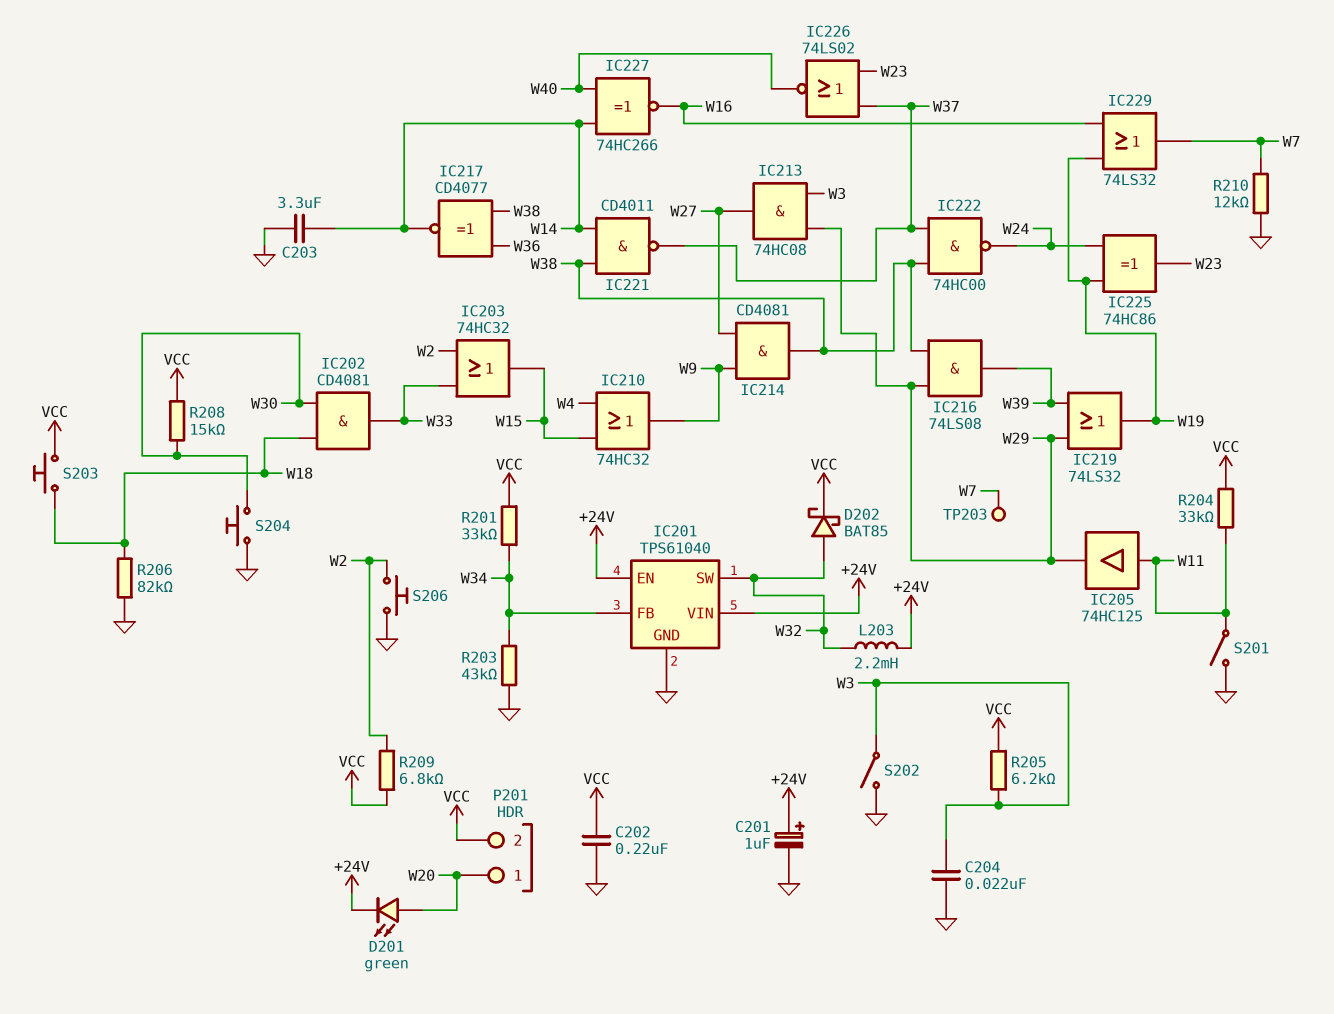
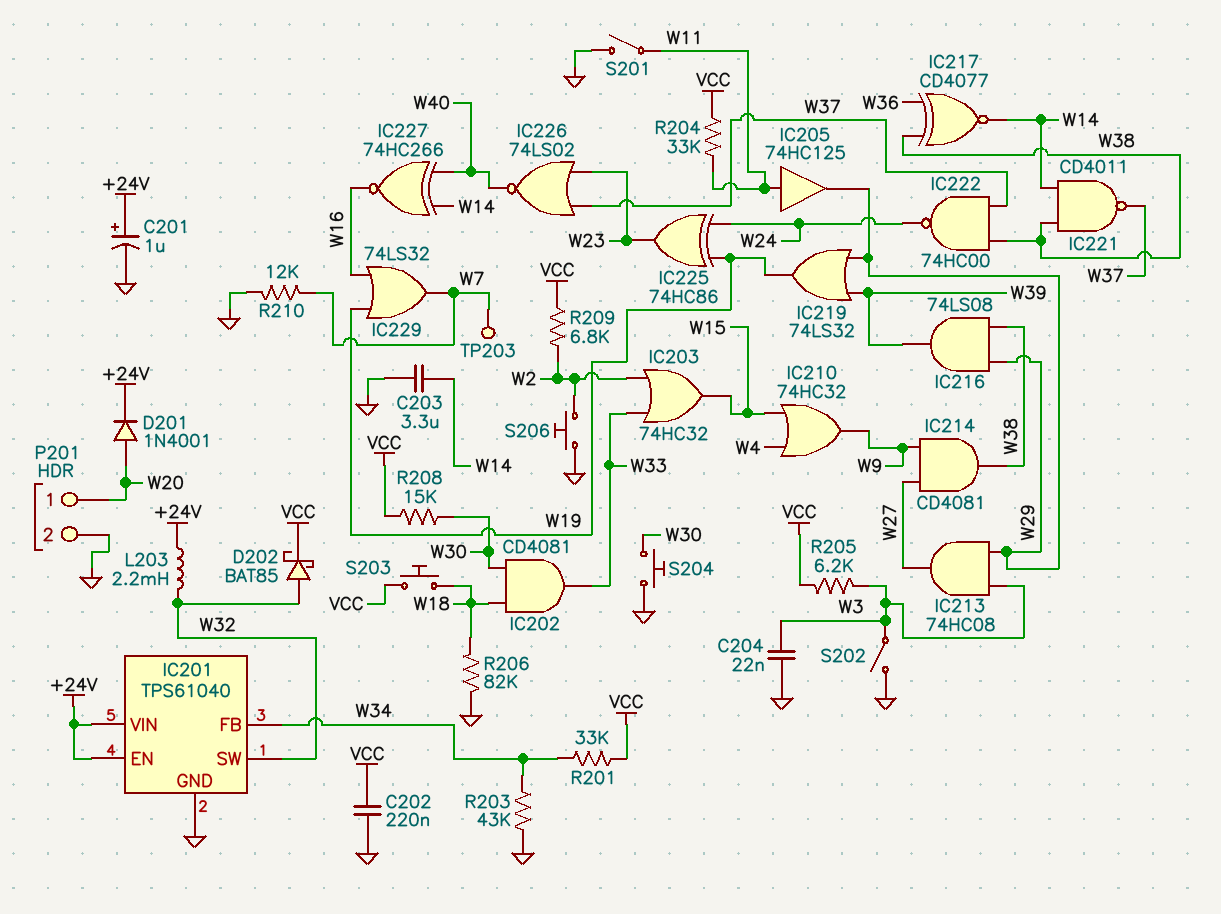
D201: LED green (A W20, K +24V) -> diode 1N4001 (A W20, K +24V)
P201 pin 2: VCC -> GND

